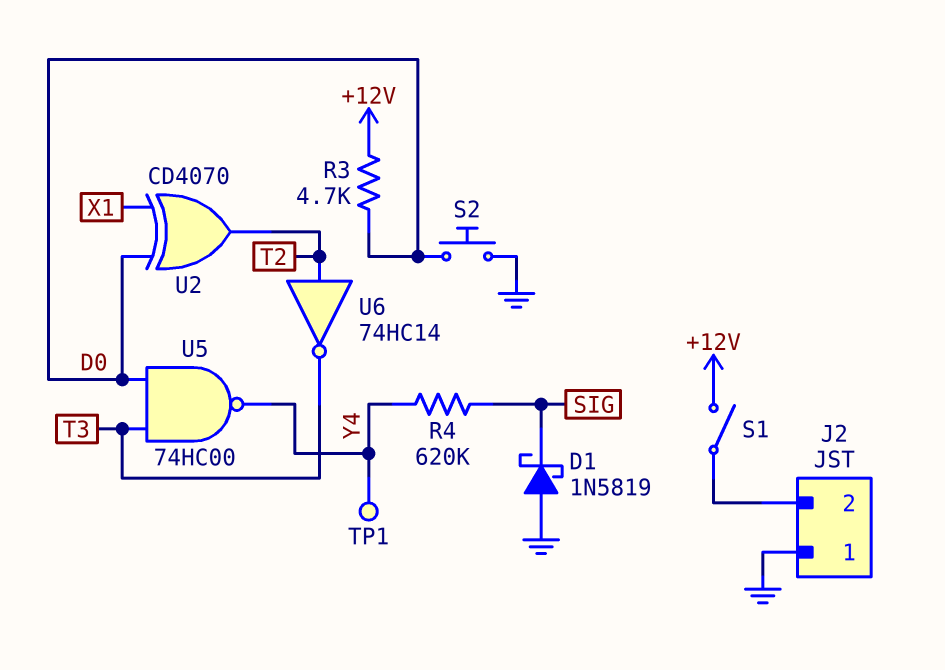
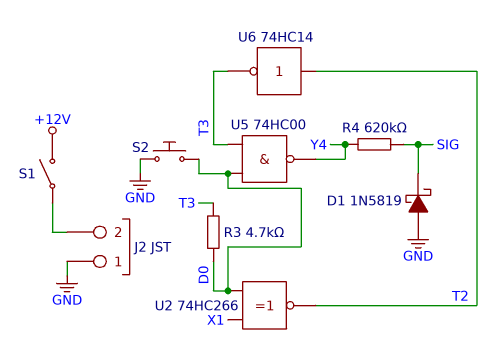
R3: 4.7k (+12V, D0) -> 4.7k (D0, T3)
TP1: test point (Y4) -> none
U2: XOR CD4070 (in D0, in X1, out T2) -> XNOR 74HC266 (in D0, in X1, out T2)

